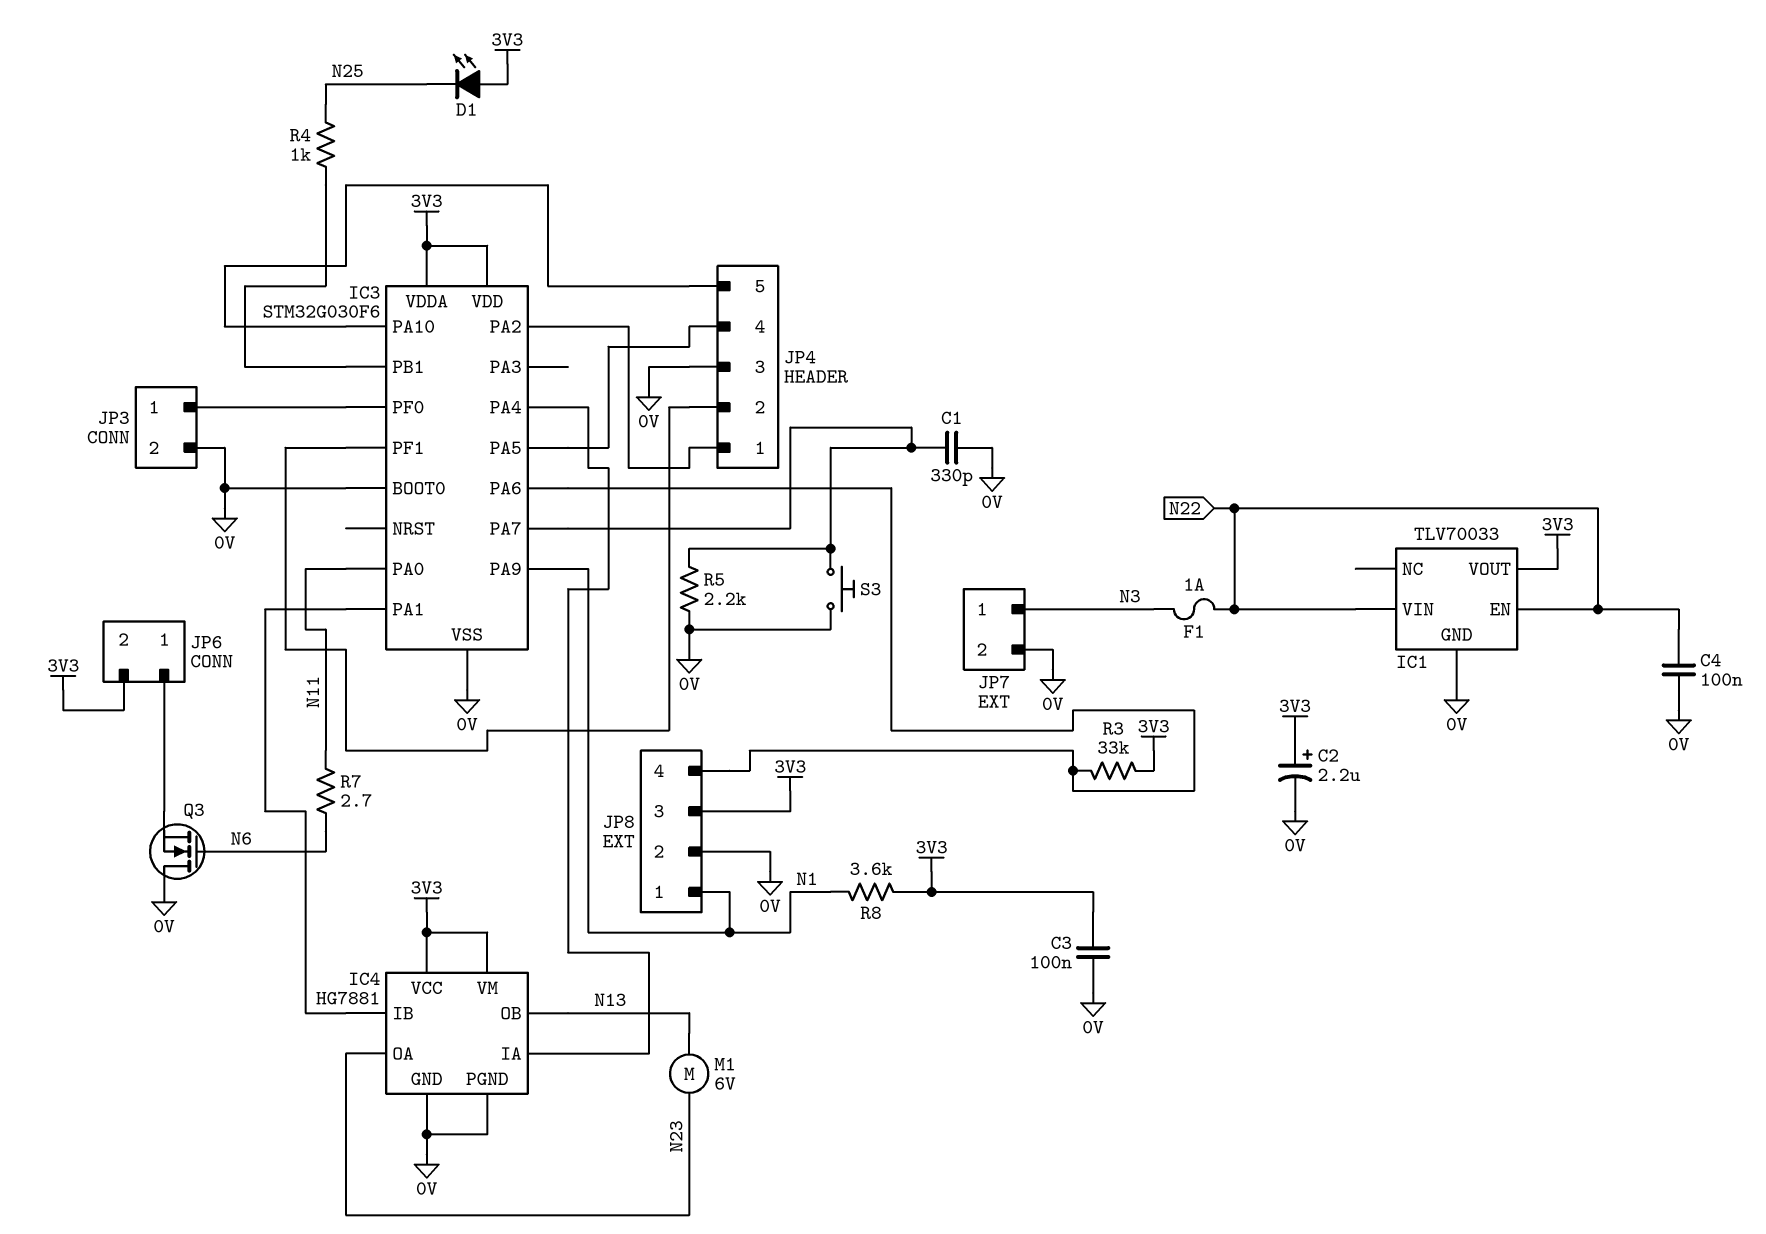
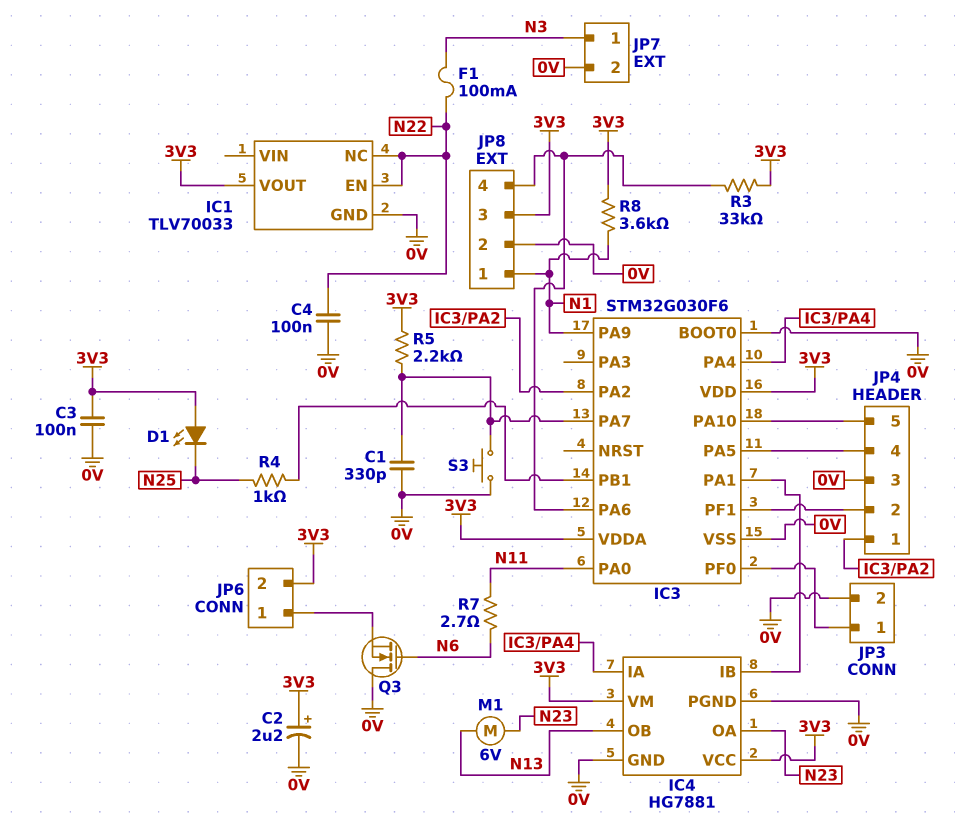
F1: 1A (N3, N22) -> 100mA (N3, N22)
IC1 pin NC: none -> N22
IC1 pin VIN: N22 -> none
R5: 2.2k (0V, IC3/PA7) -> 2.2k (3V3, IC3/PA7)

